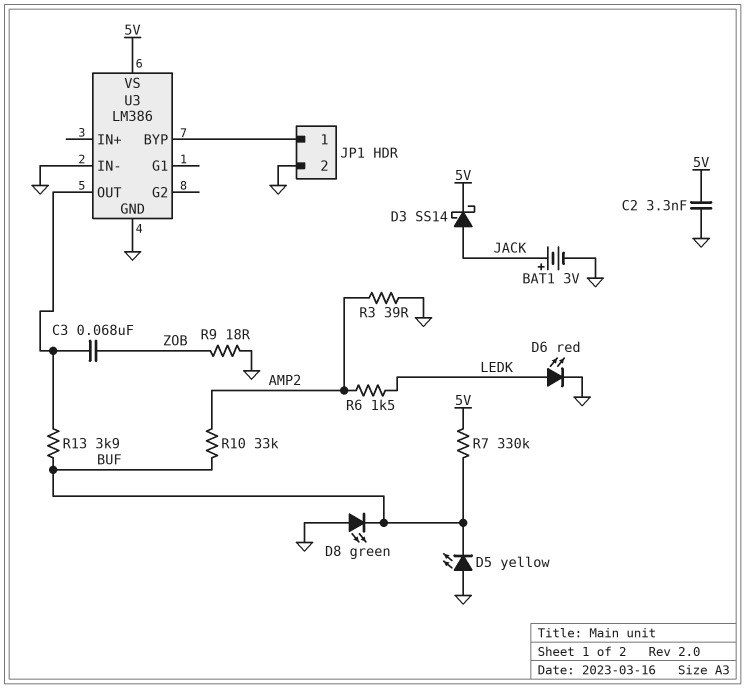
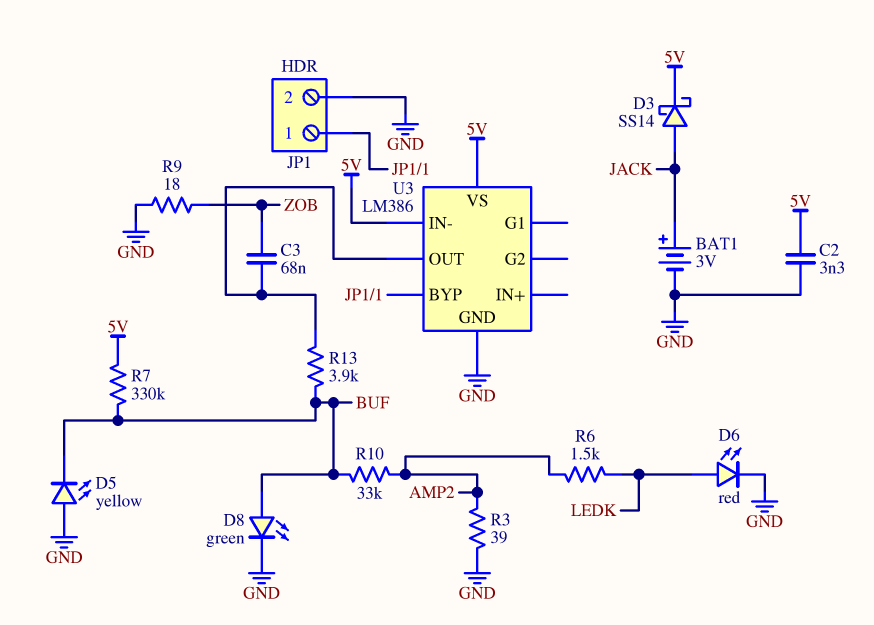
D8: LED green (A GND, K BUF) -> LED green (A BUF, K GND)
U3 pin IN-: GND -> 5V

